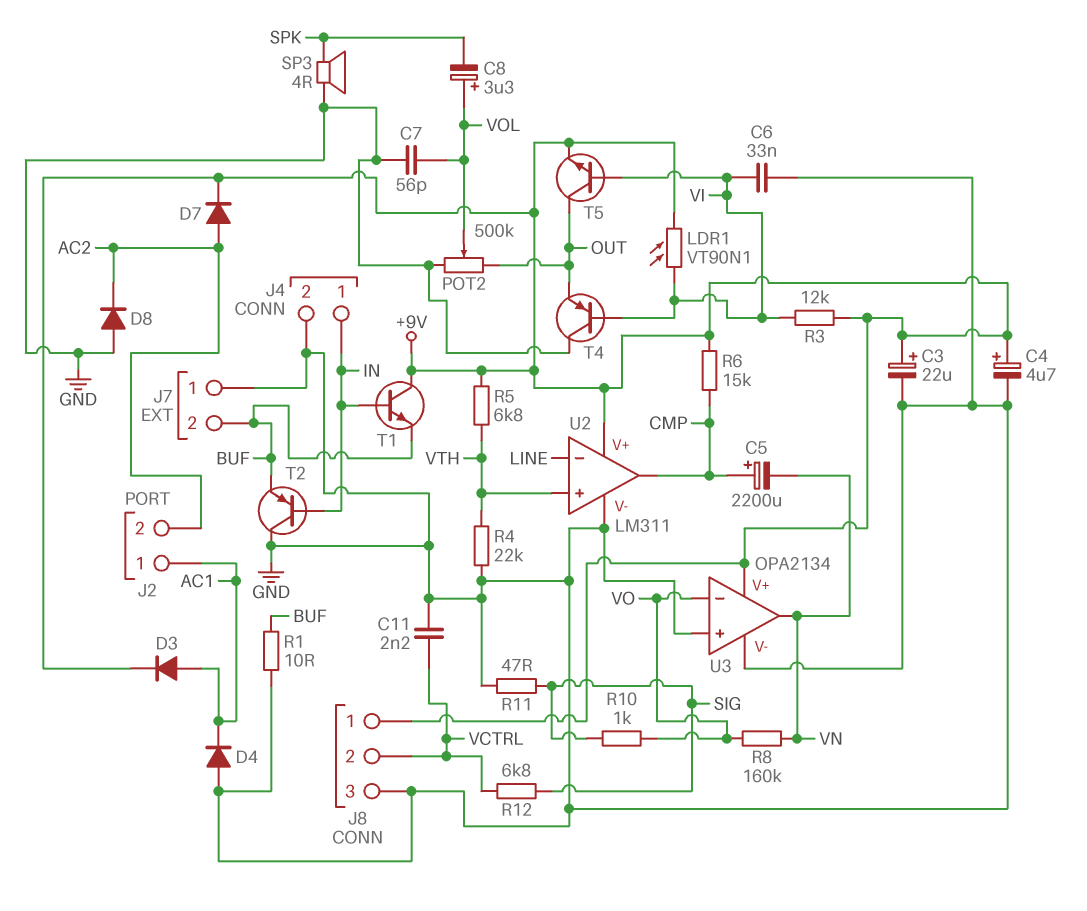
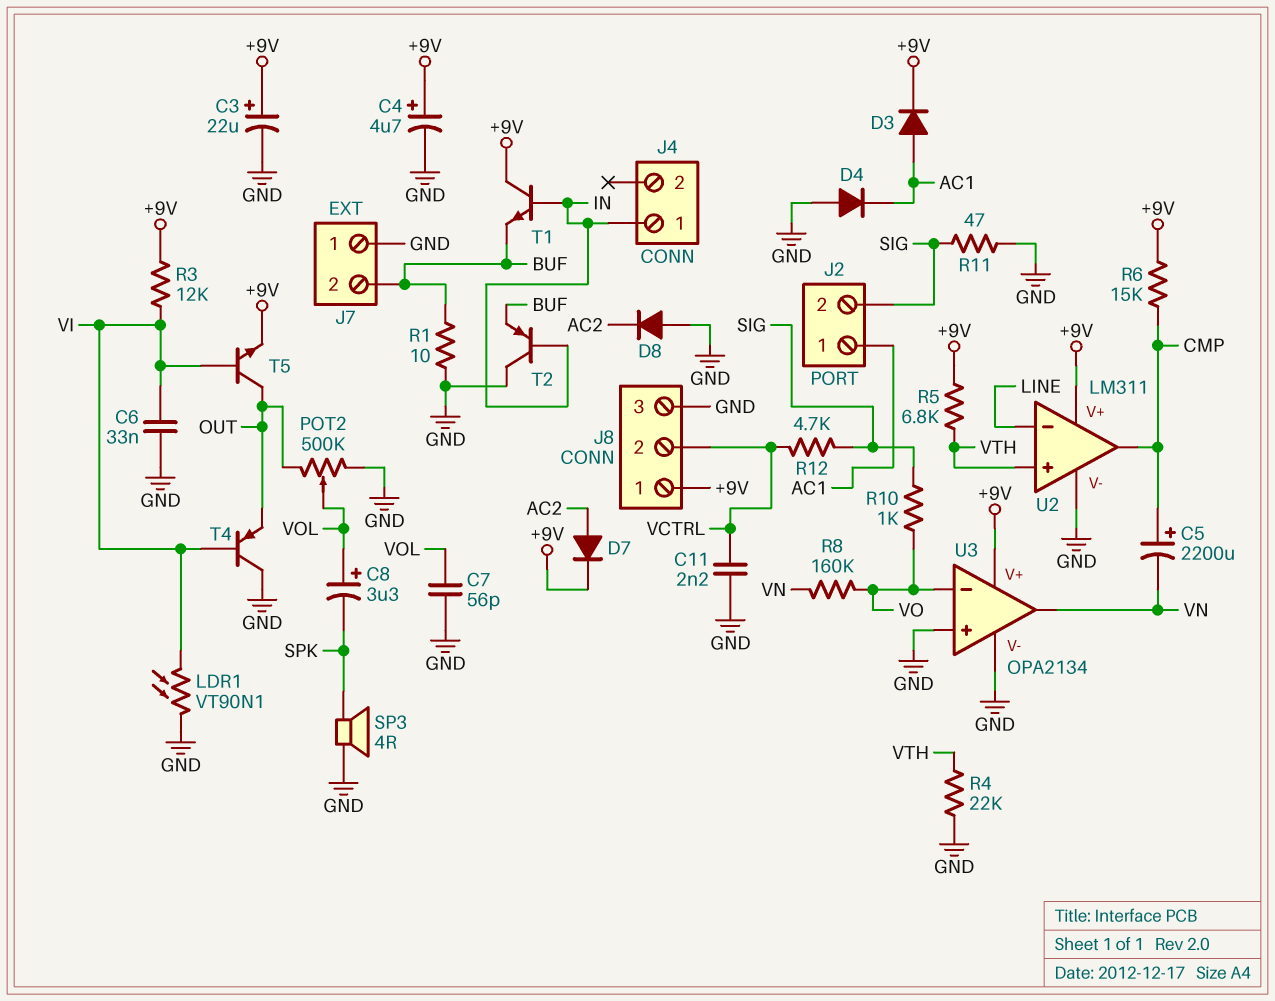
J2 pin 2: AC2 -> SIG
J4 pin 2: GND -> none
LDR1: VT90N1 (+9V, VI) -> VT90N1 (GND, VI)
R12: 6.8k (SIG, VCTRL) -> 4.7k (SIG, VCTRL)

